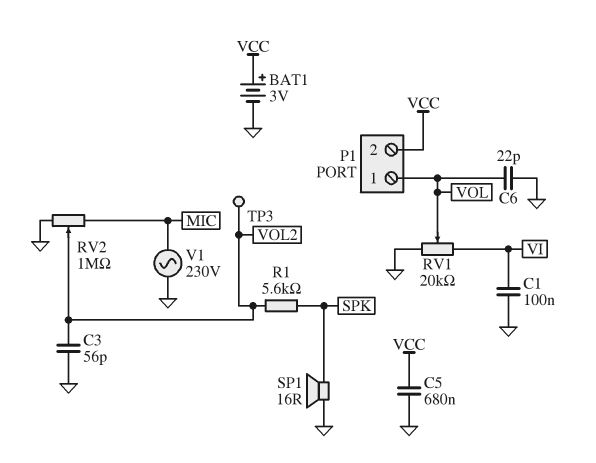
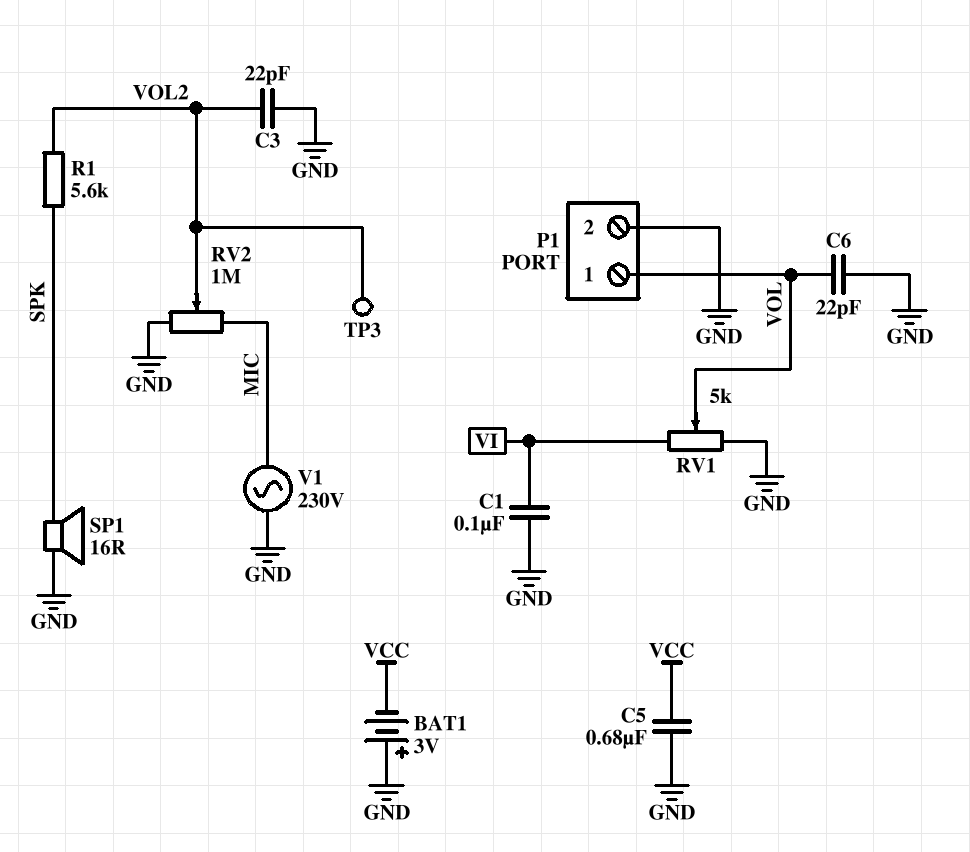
BAT1: 3V (plus VCC, minus GND) -> 3V (plus GND, minus VCC)
C3: 56pF (GND, VOL2) -> 22pF (GND, VOL2)
P1 pin 2: VCC -> GND
RV1: 20k (GND, VI, wiper VOL) -> 5k (GND, VI, wiper VOL)

